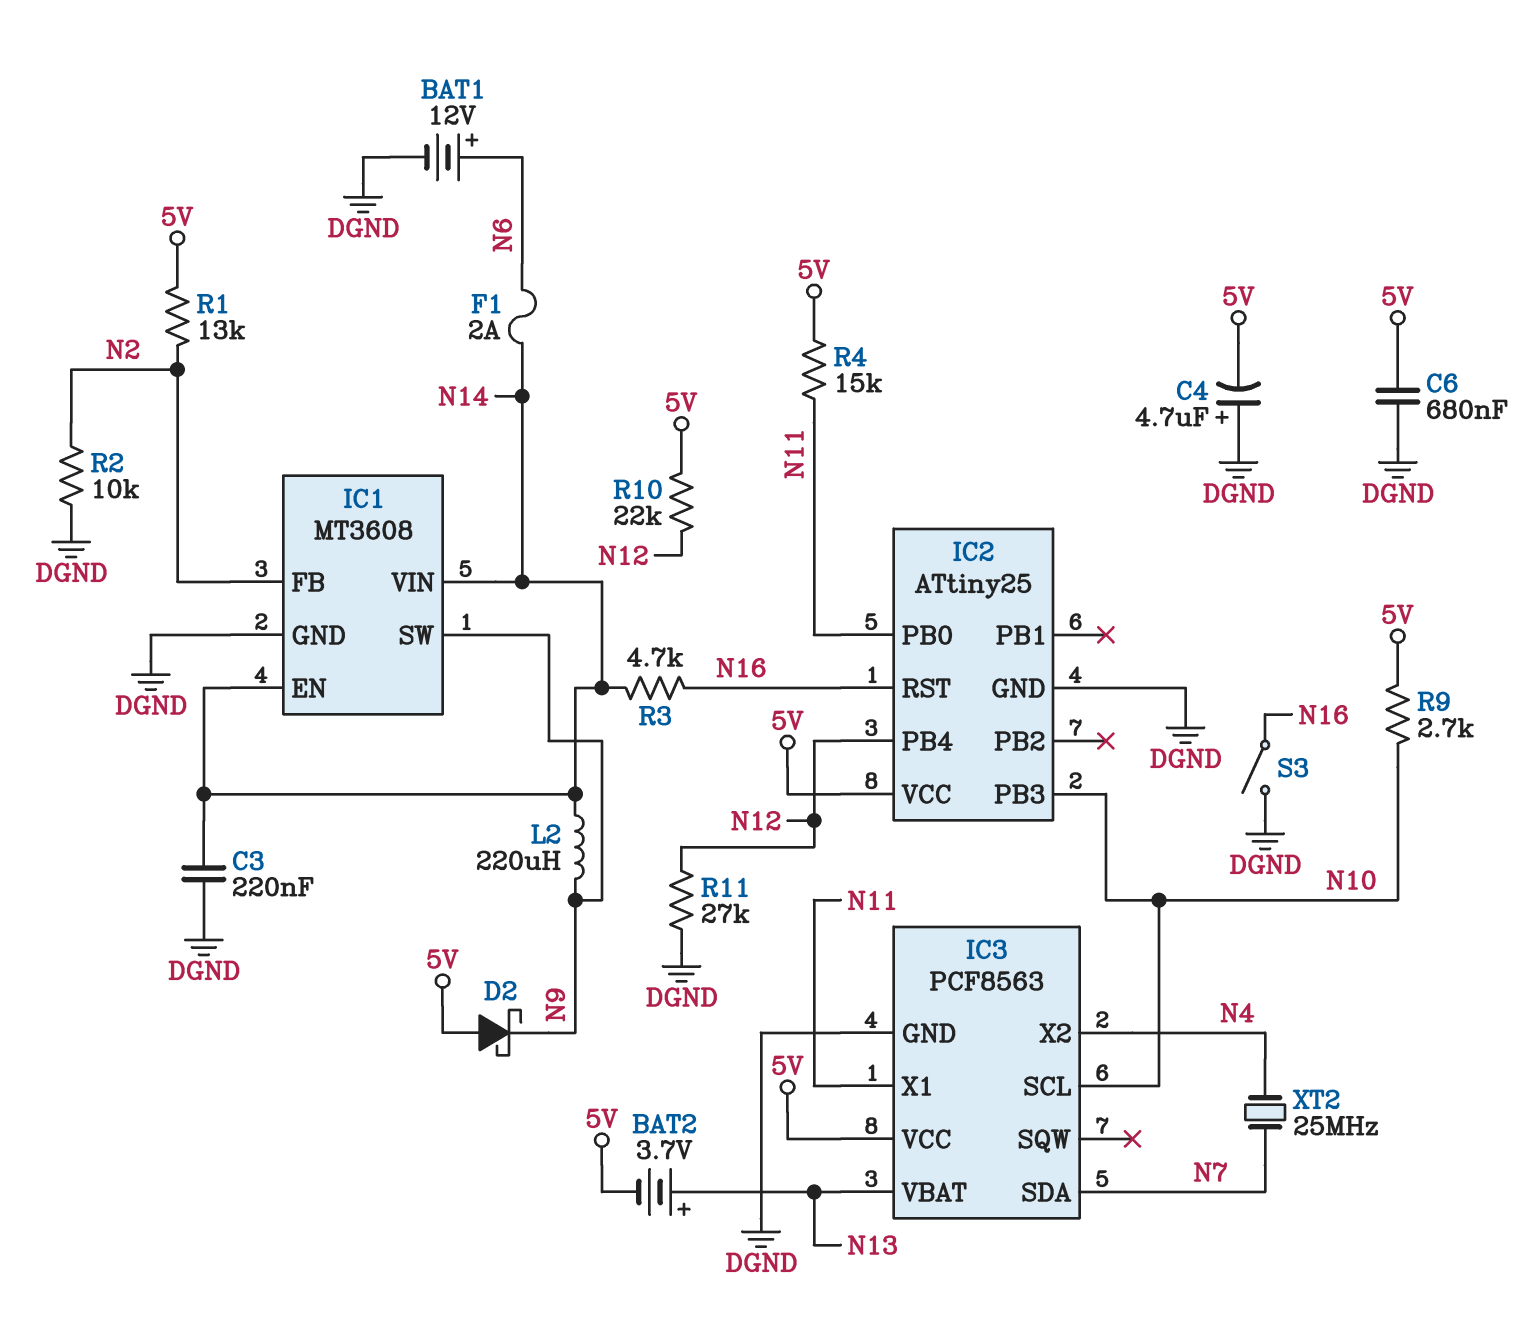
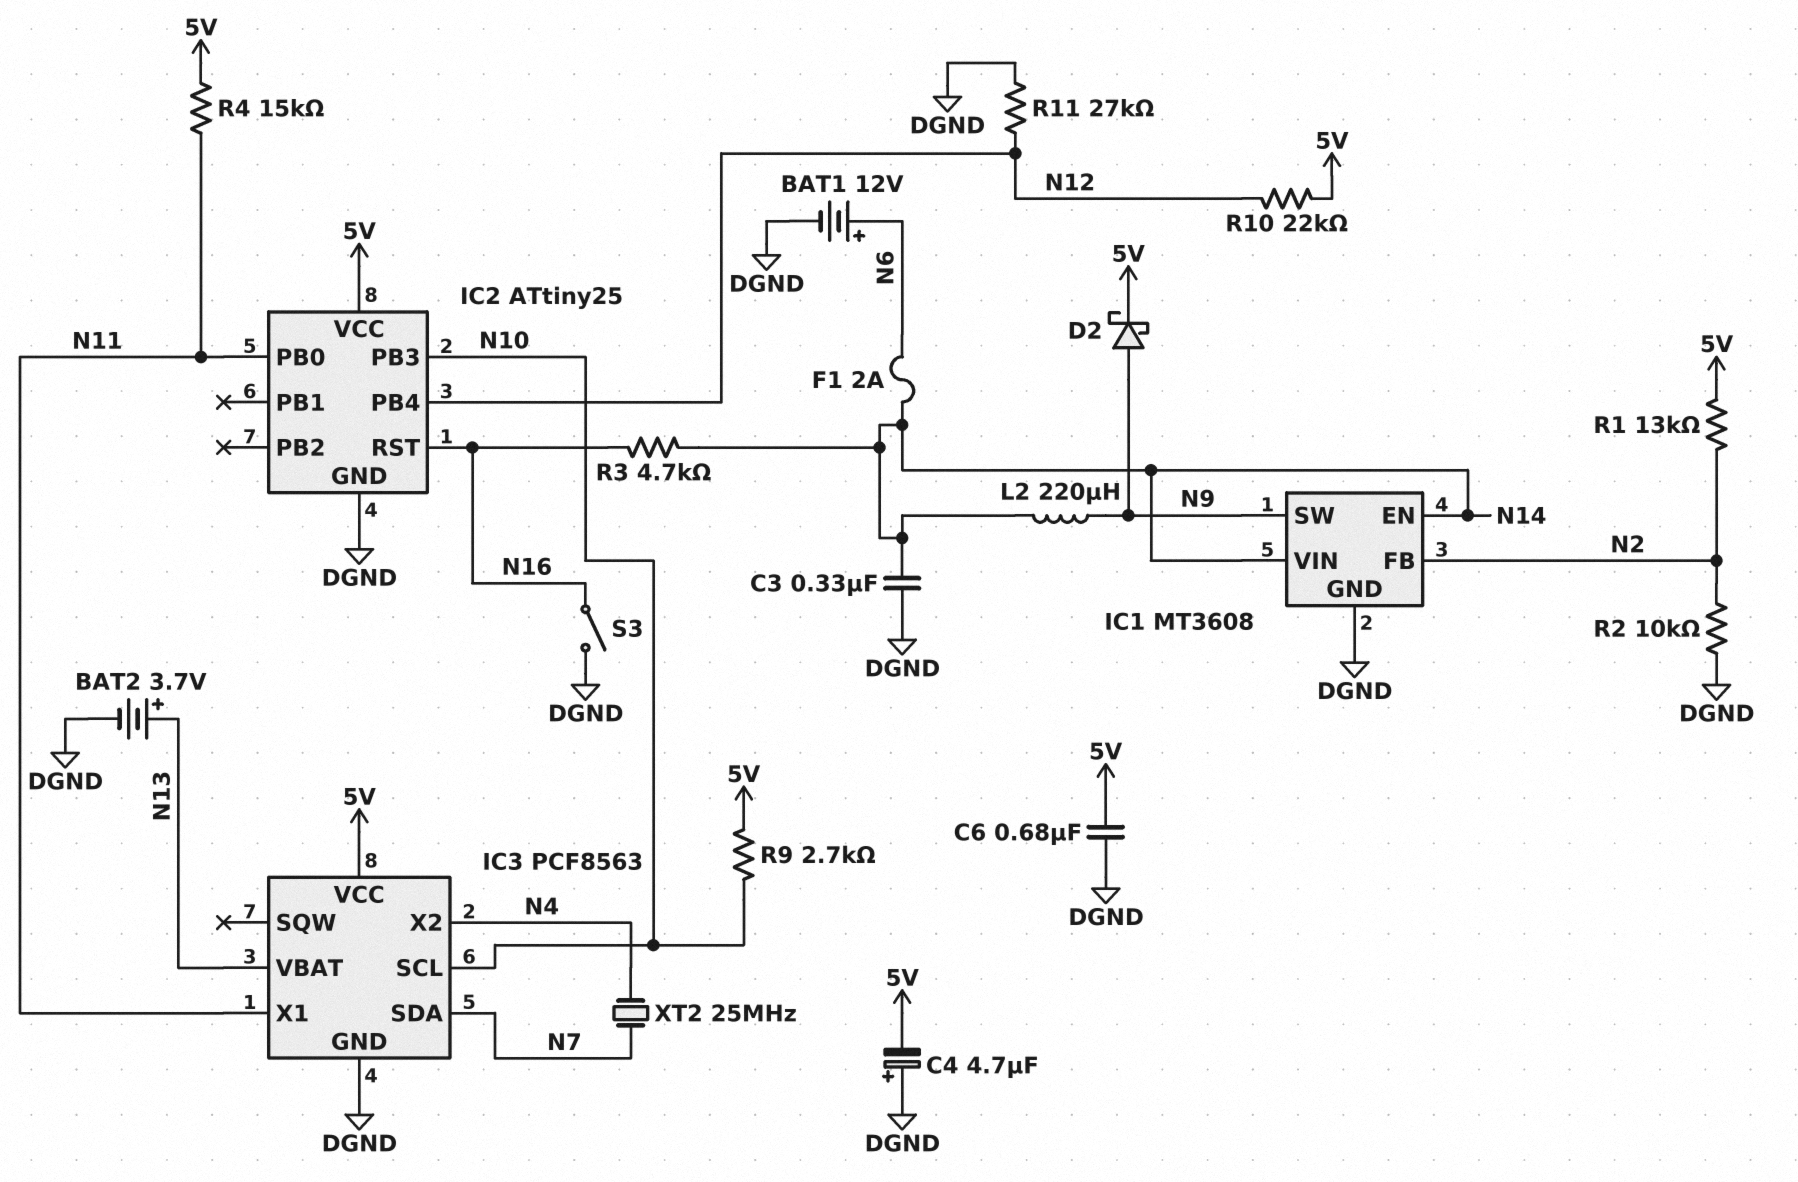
BAT2: 3.7V (plus N13, minus 5V) -> 3.7V (plus N13, minus DGND)
C3: 220nF (DGND, N14) -> 330nF (DGND, N14)
D2: schottky (A 5V, K N9) -> schottky (A N9, K 5V)

